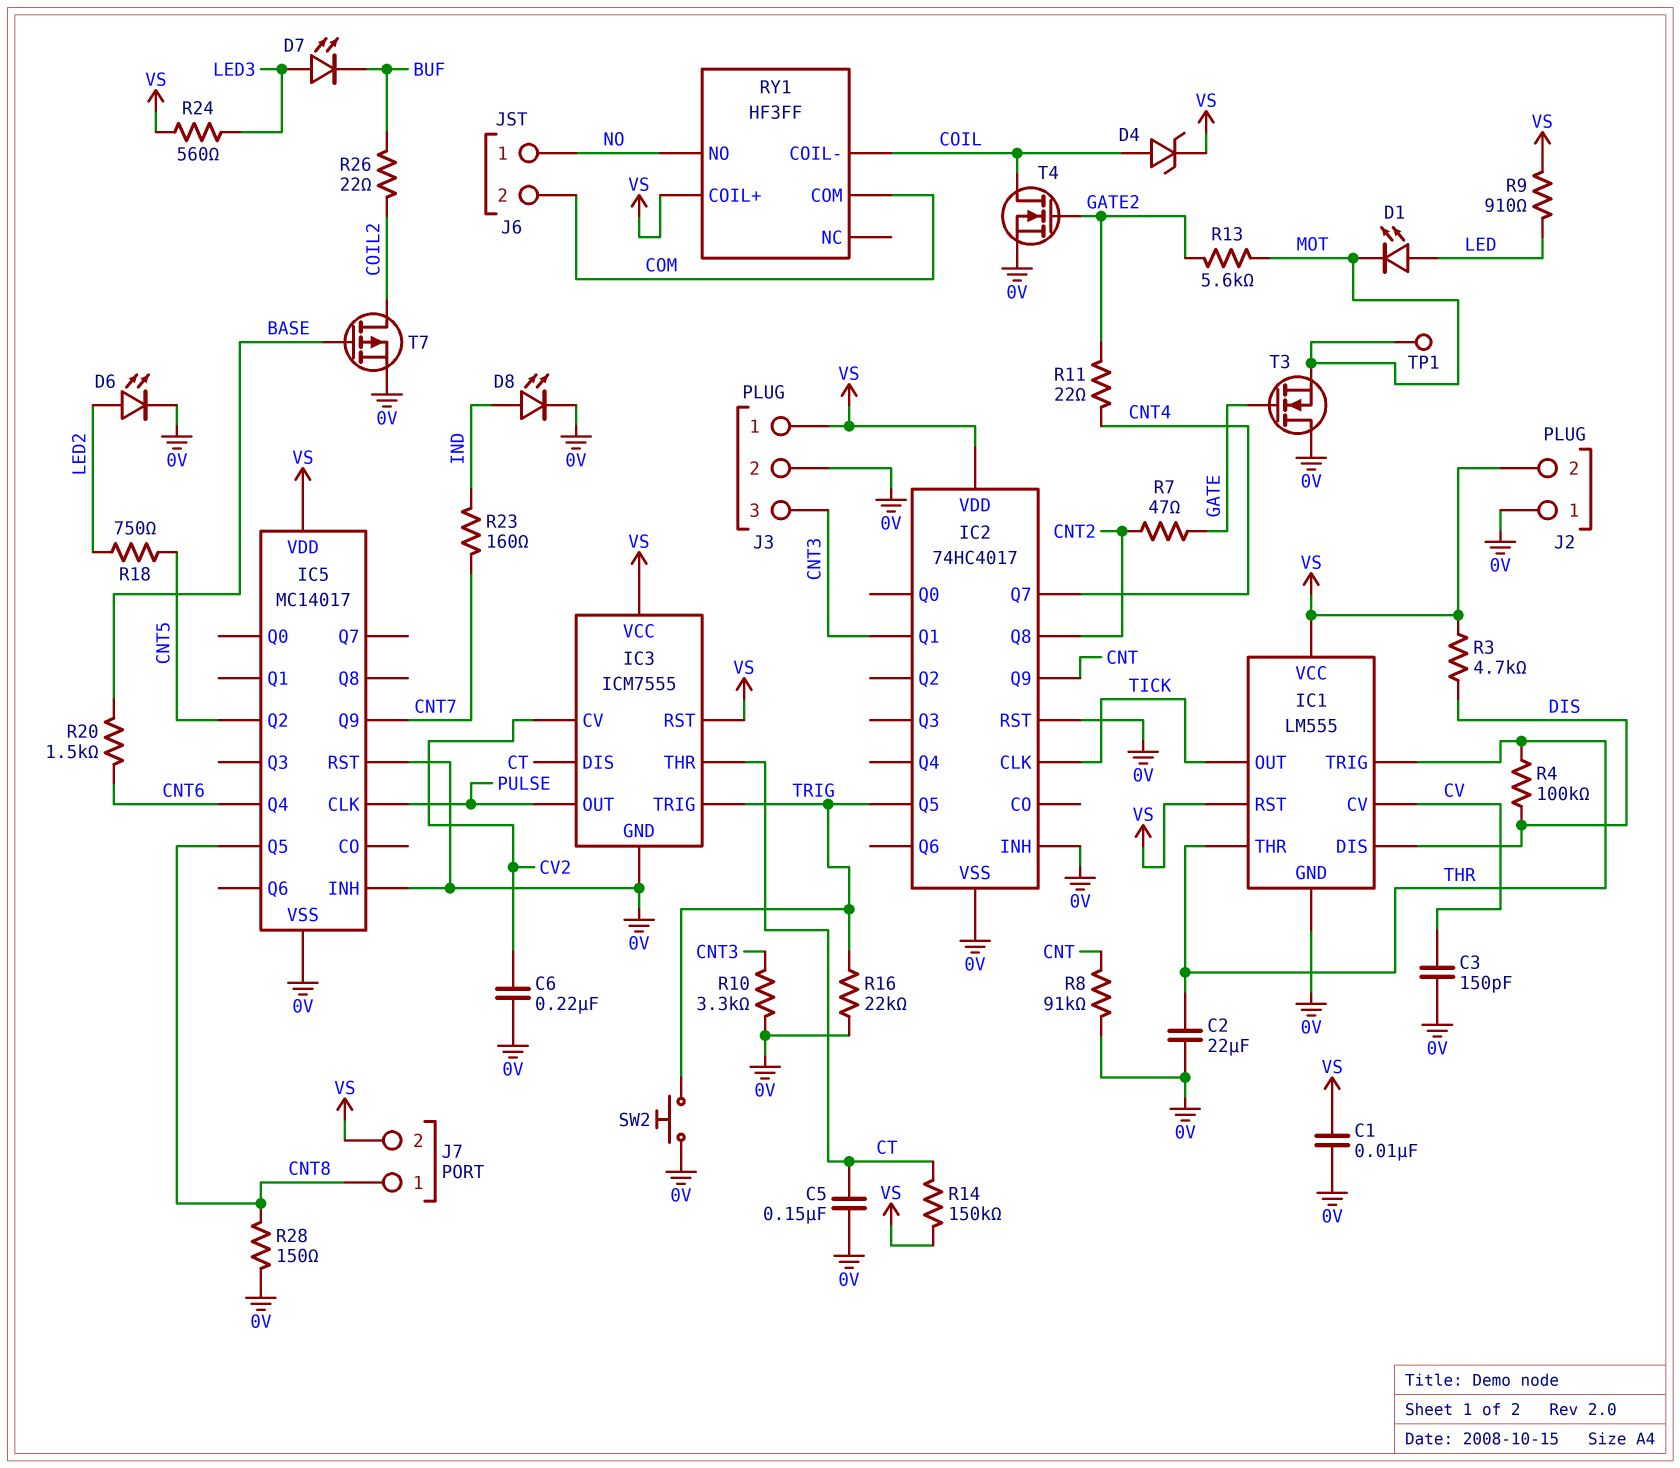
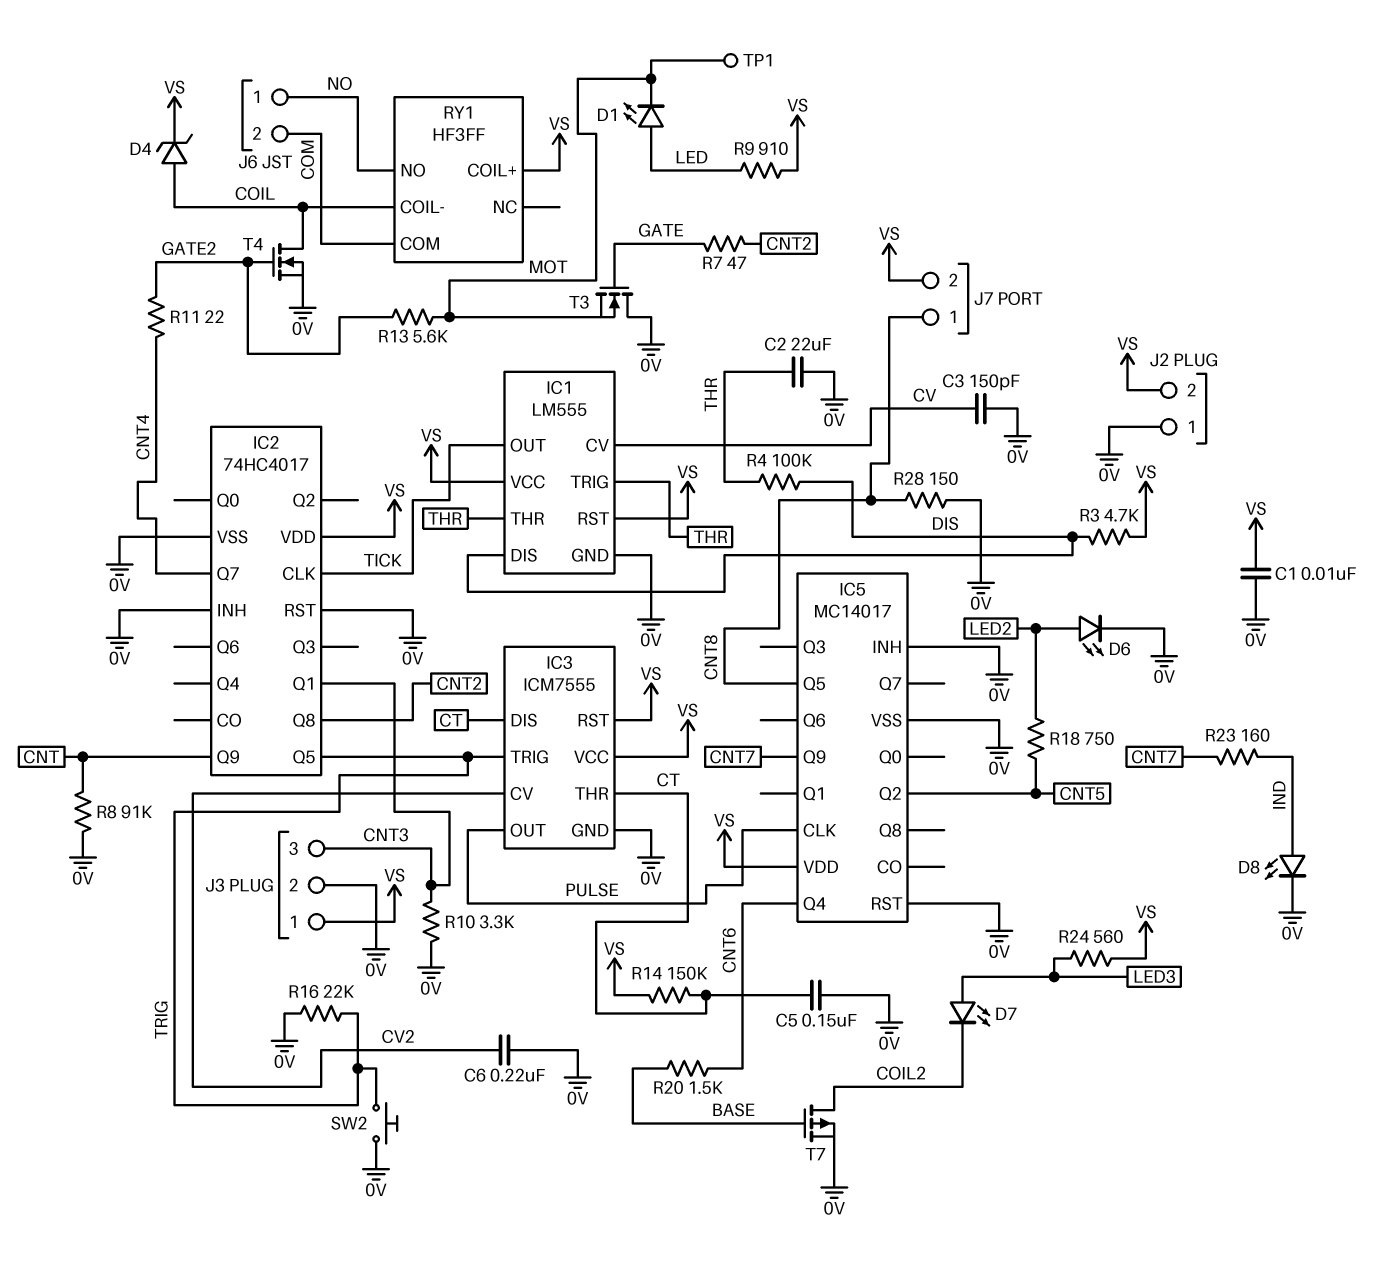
D7: LED (A LED3, K BUF) -> LED (A LED3, K COIL2)
R26: 22 (BUF, COIL2) -> none

